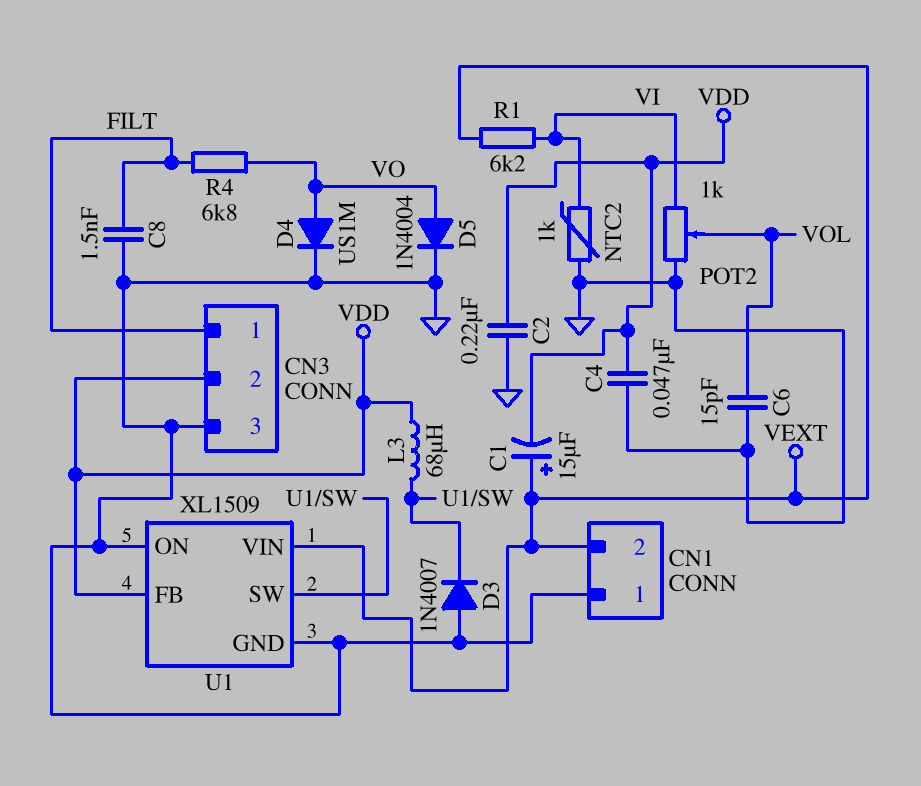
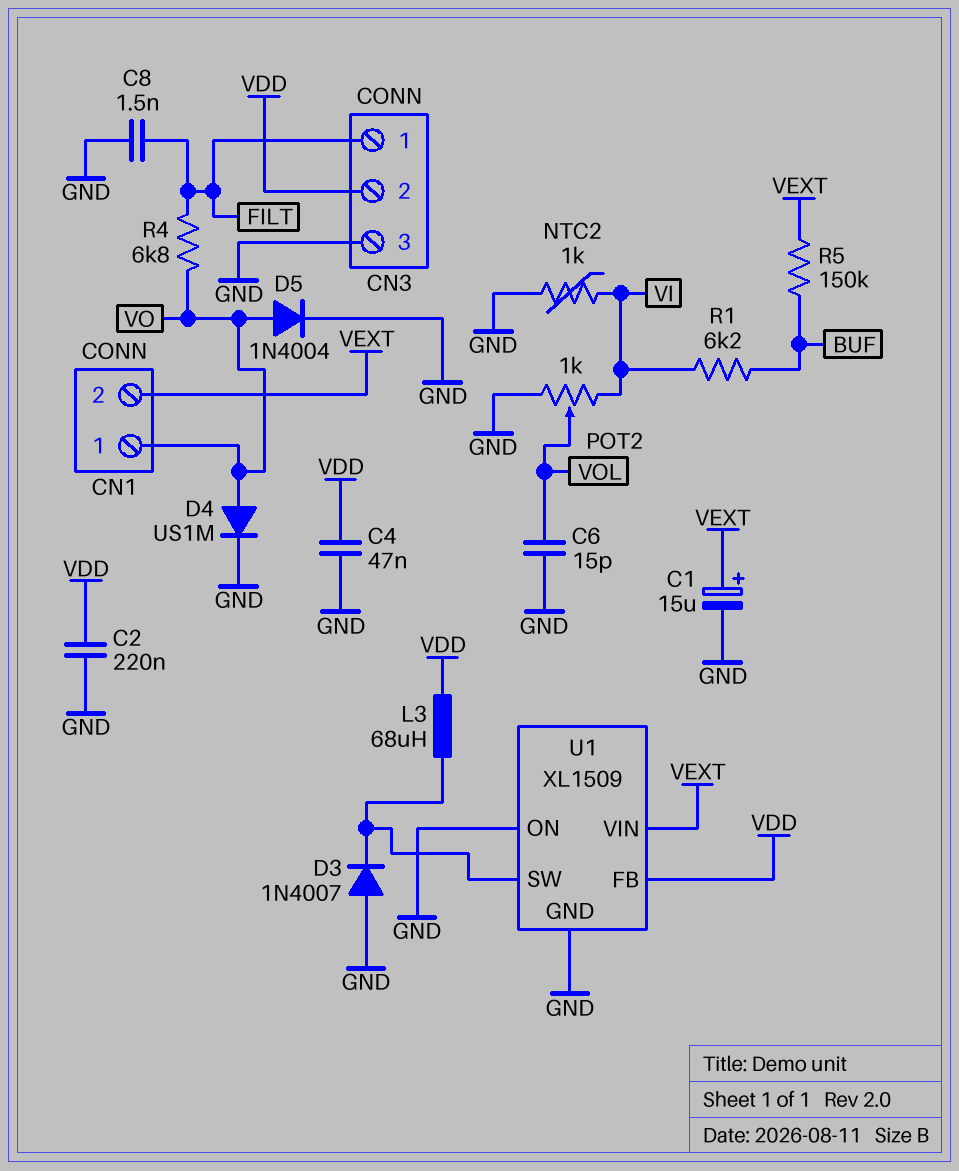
C1: 15uF (plus VEXT, minus VDD) -> 15uF (plus VEXT, minus GND)
CN1 pin 1: GND -> VO
R1: 6.2k (VEXT, VI) -> 6.2k (BUF, VI)
R5: none -> 150k (BUF, VEXT)

